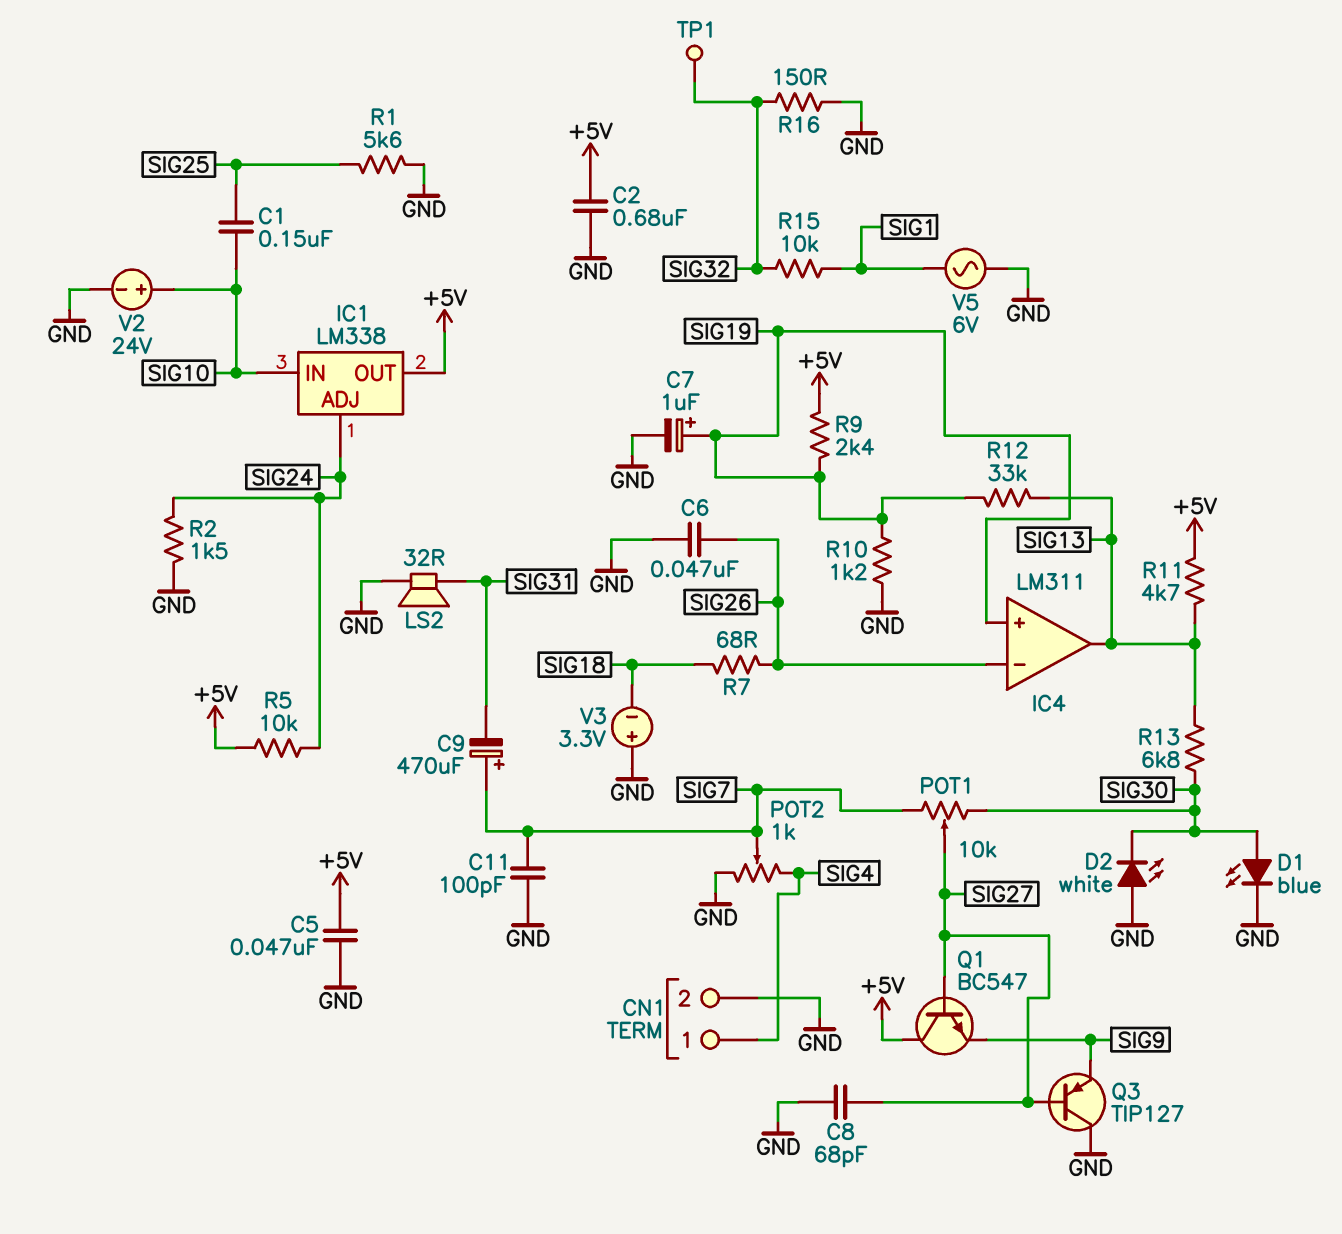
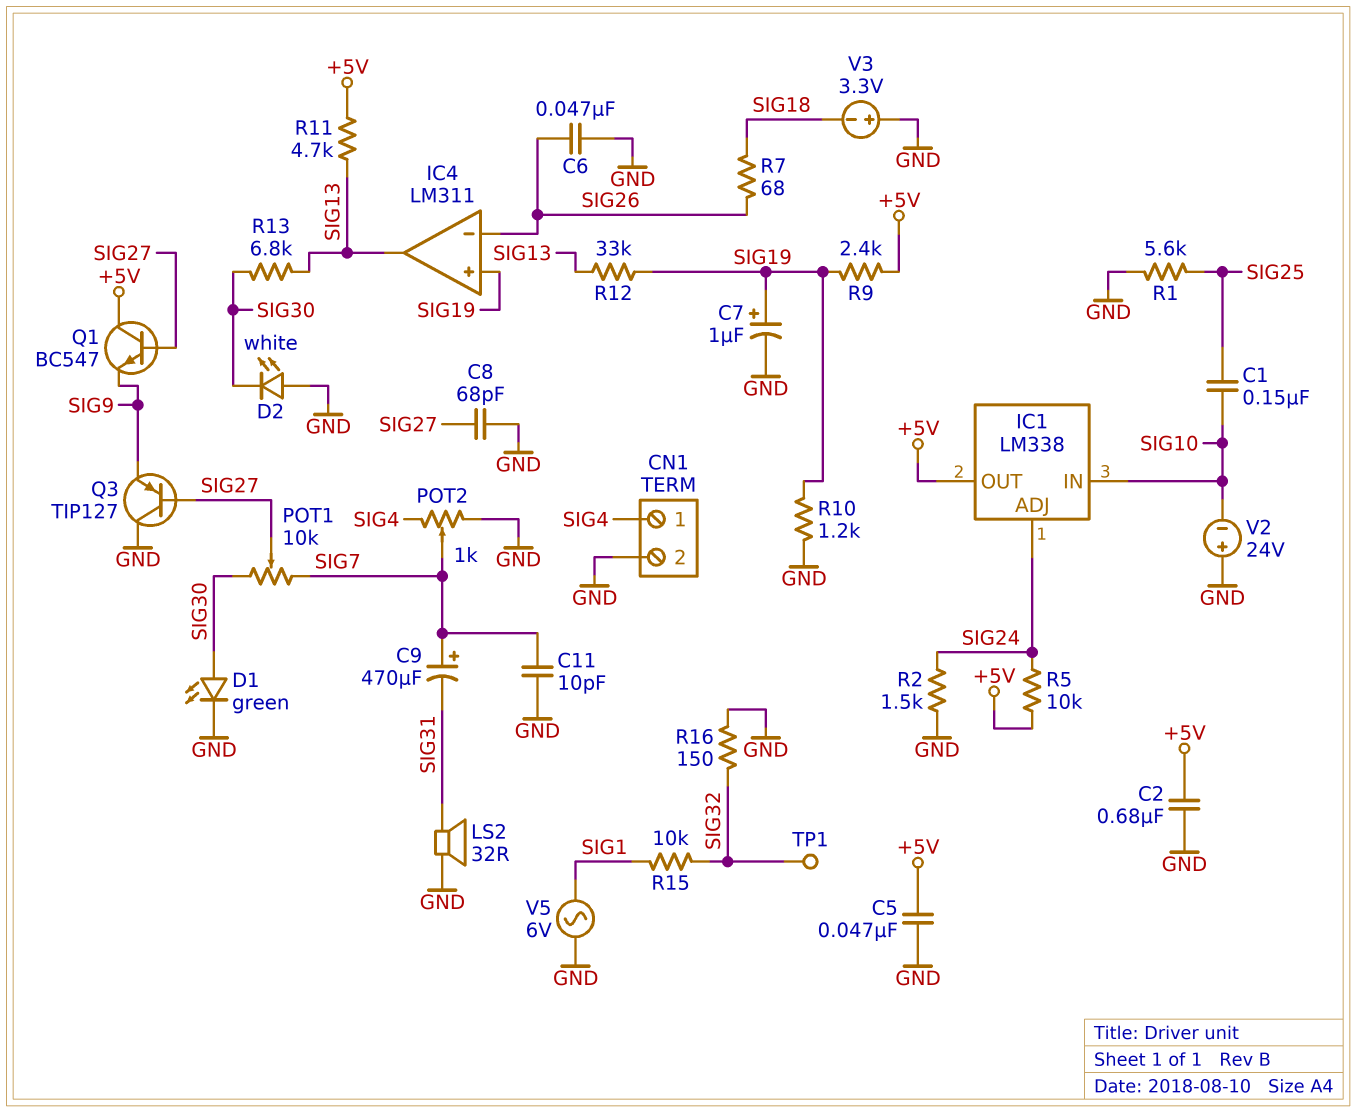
C11: 100pF (GND, SIG7) -> 10pF (GND, SIG7)
D1: LED blue (A SIG30, K GND) -> LED green (A SIG30, K GND)
V2: 24V (plus SIG10, minus GND) -> 24V (plus GND, minus SIG10)

